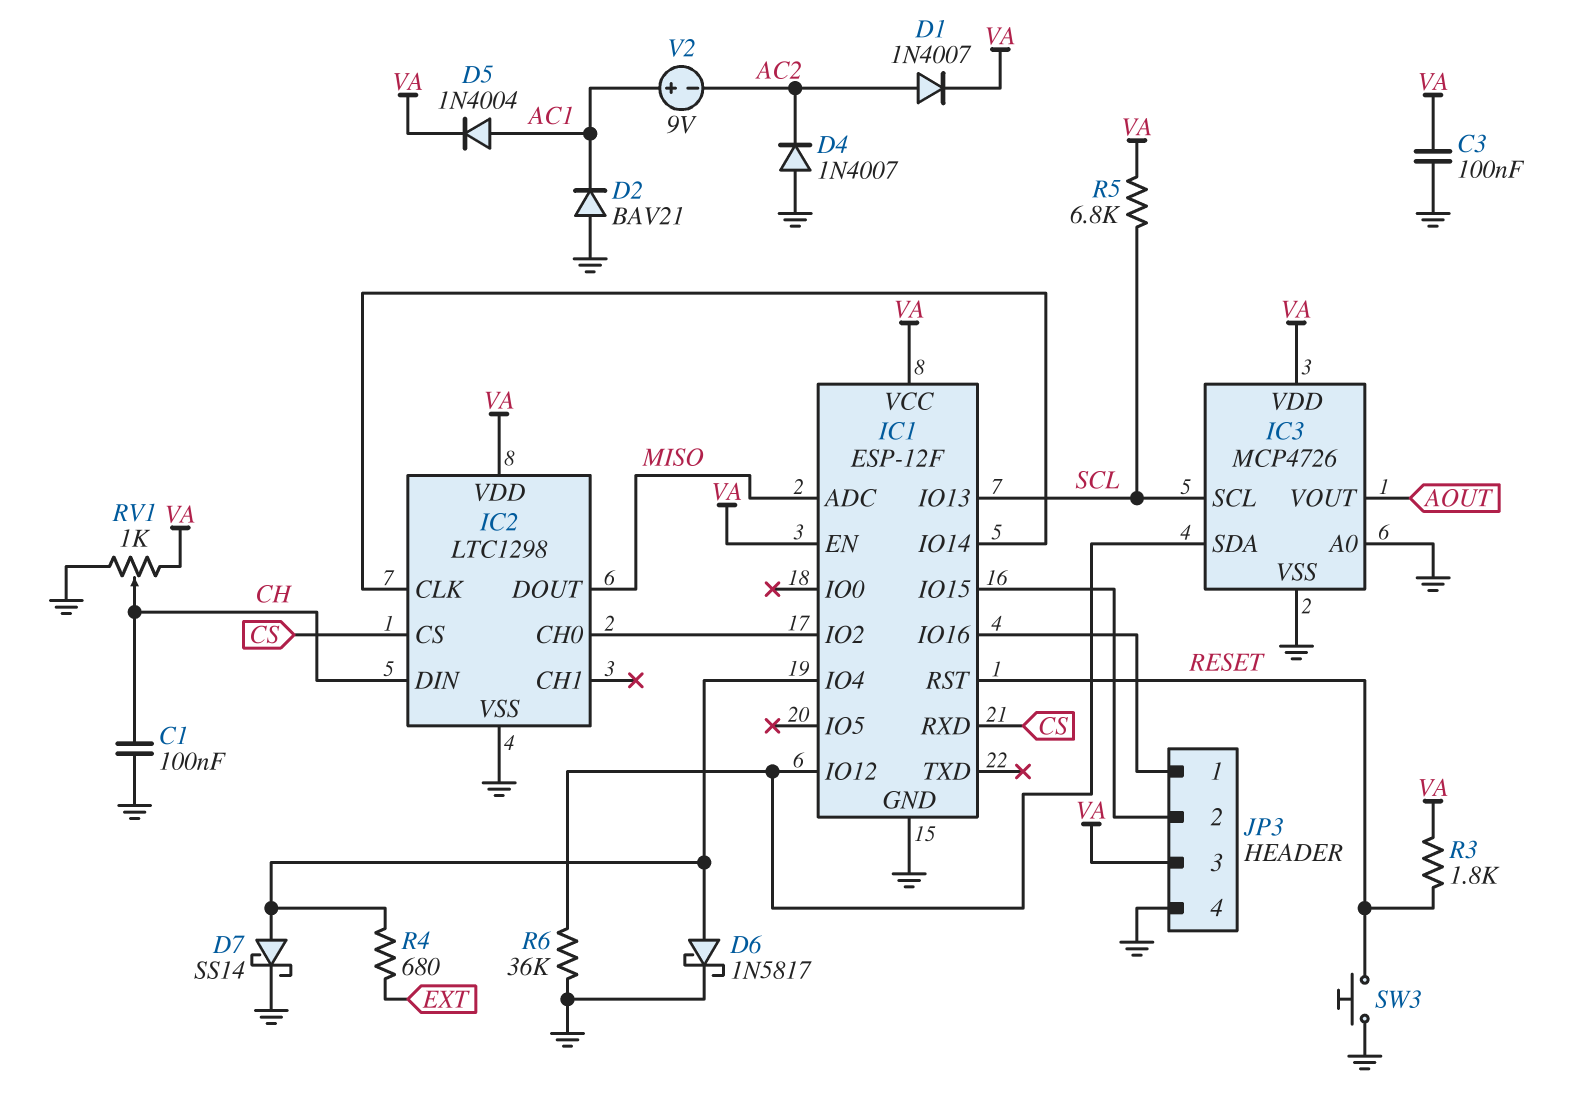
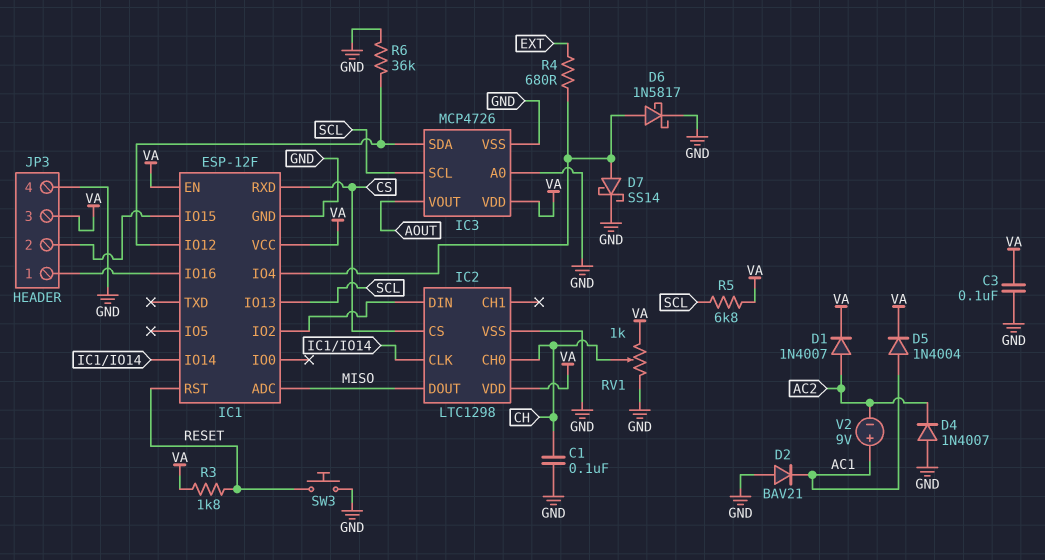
IC2 pin CH0: IC1/IO2 -> CH
IC2 pin DIN: CH -> IC1/IO2

